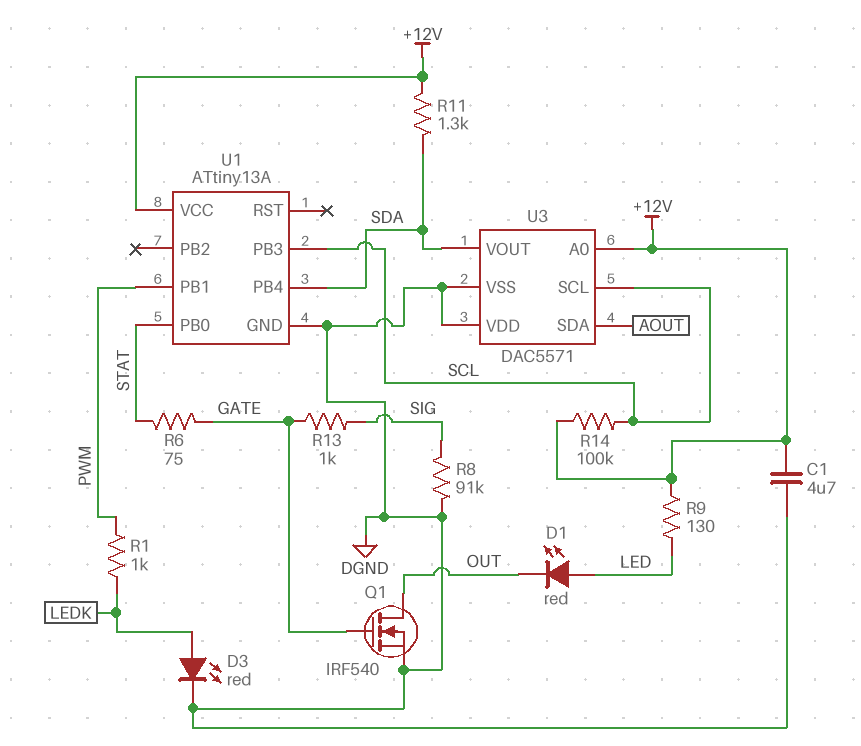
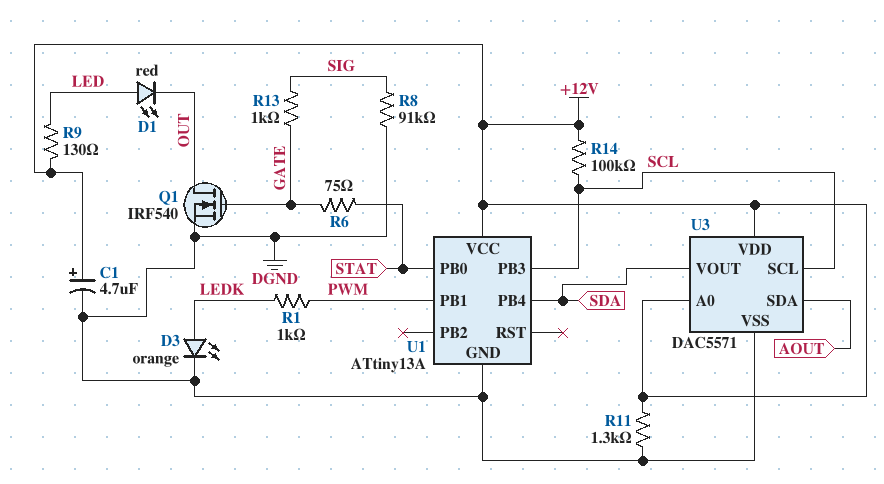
C1: 4.7uF (+12V, DGND) -> 4.7uF (plus +12V, minus DGND)
D3: LED red (A LEDK, K DGND) -> LED orange (A LEDK, K DGND)
R11: 1.3k (+12V, SDA) -> 1.3k (+12V, DGND)
U3 pin VDD: DGND -> +12V

